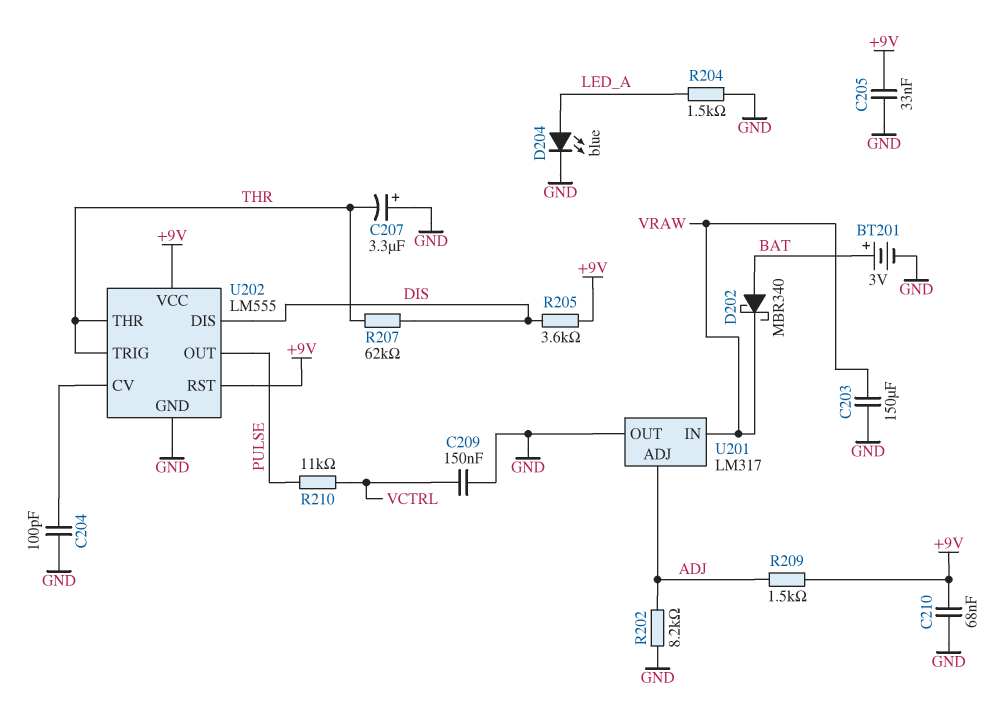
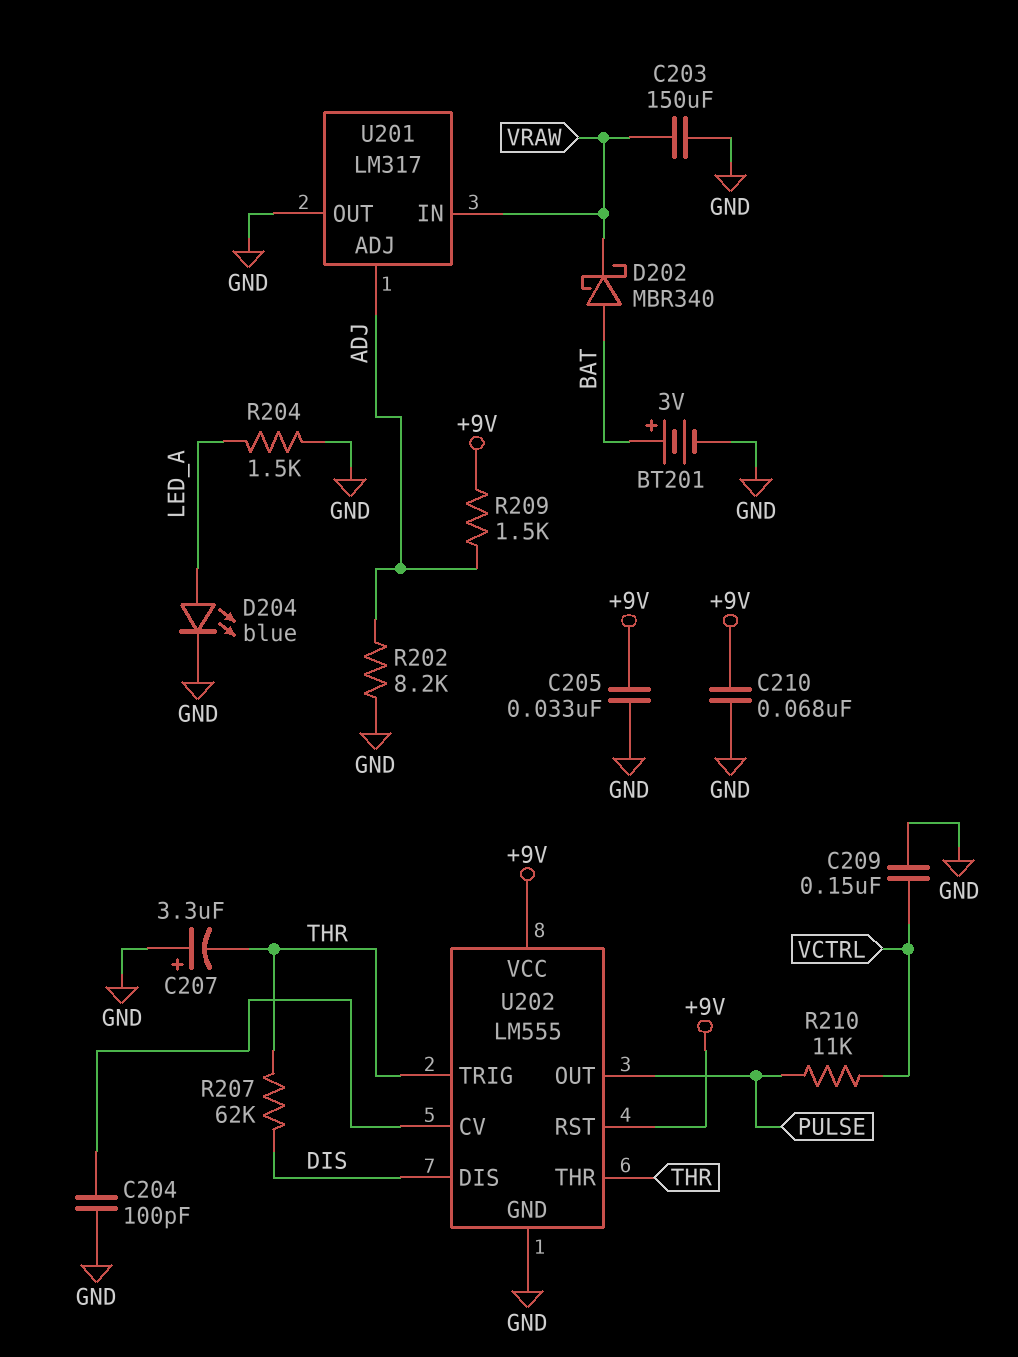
R205: 3.6k (+9V, DIS) -> none

